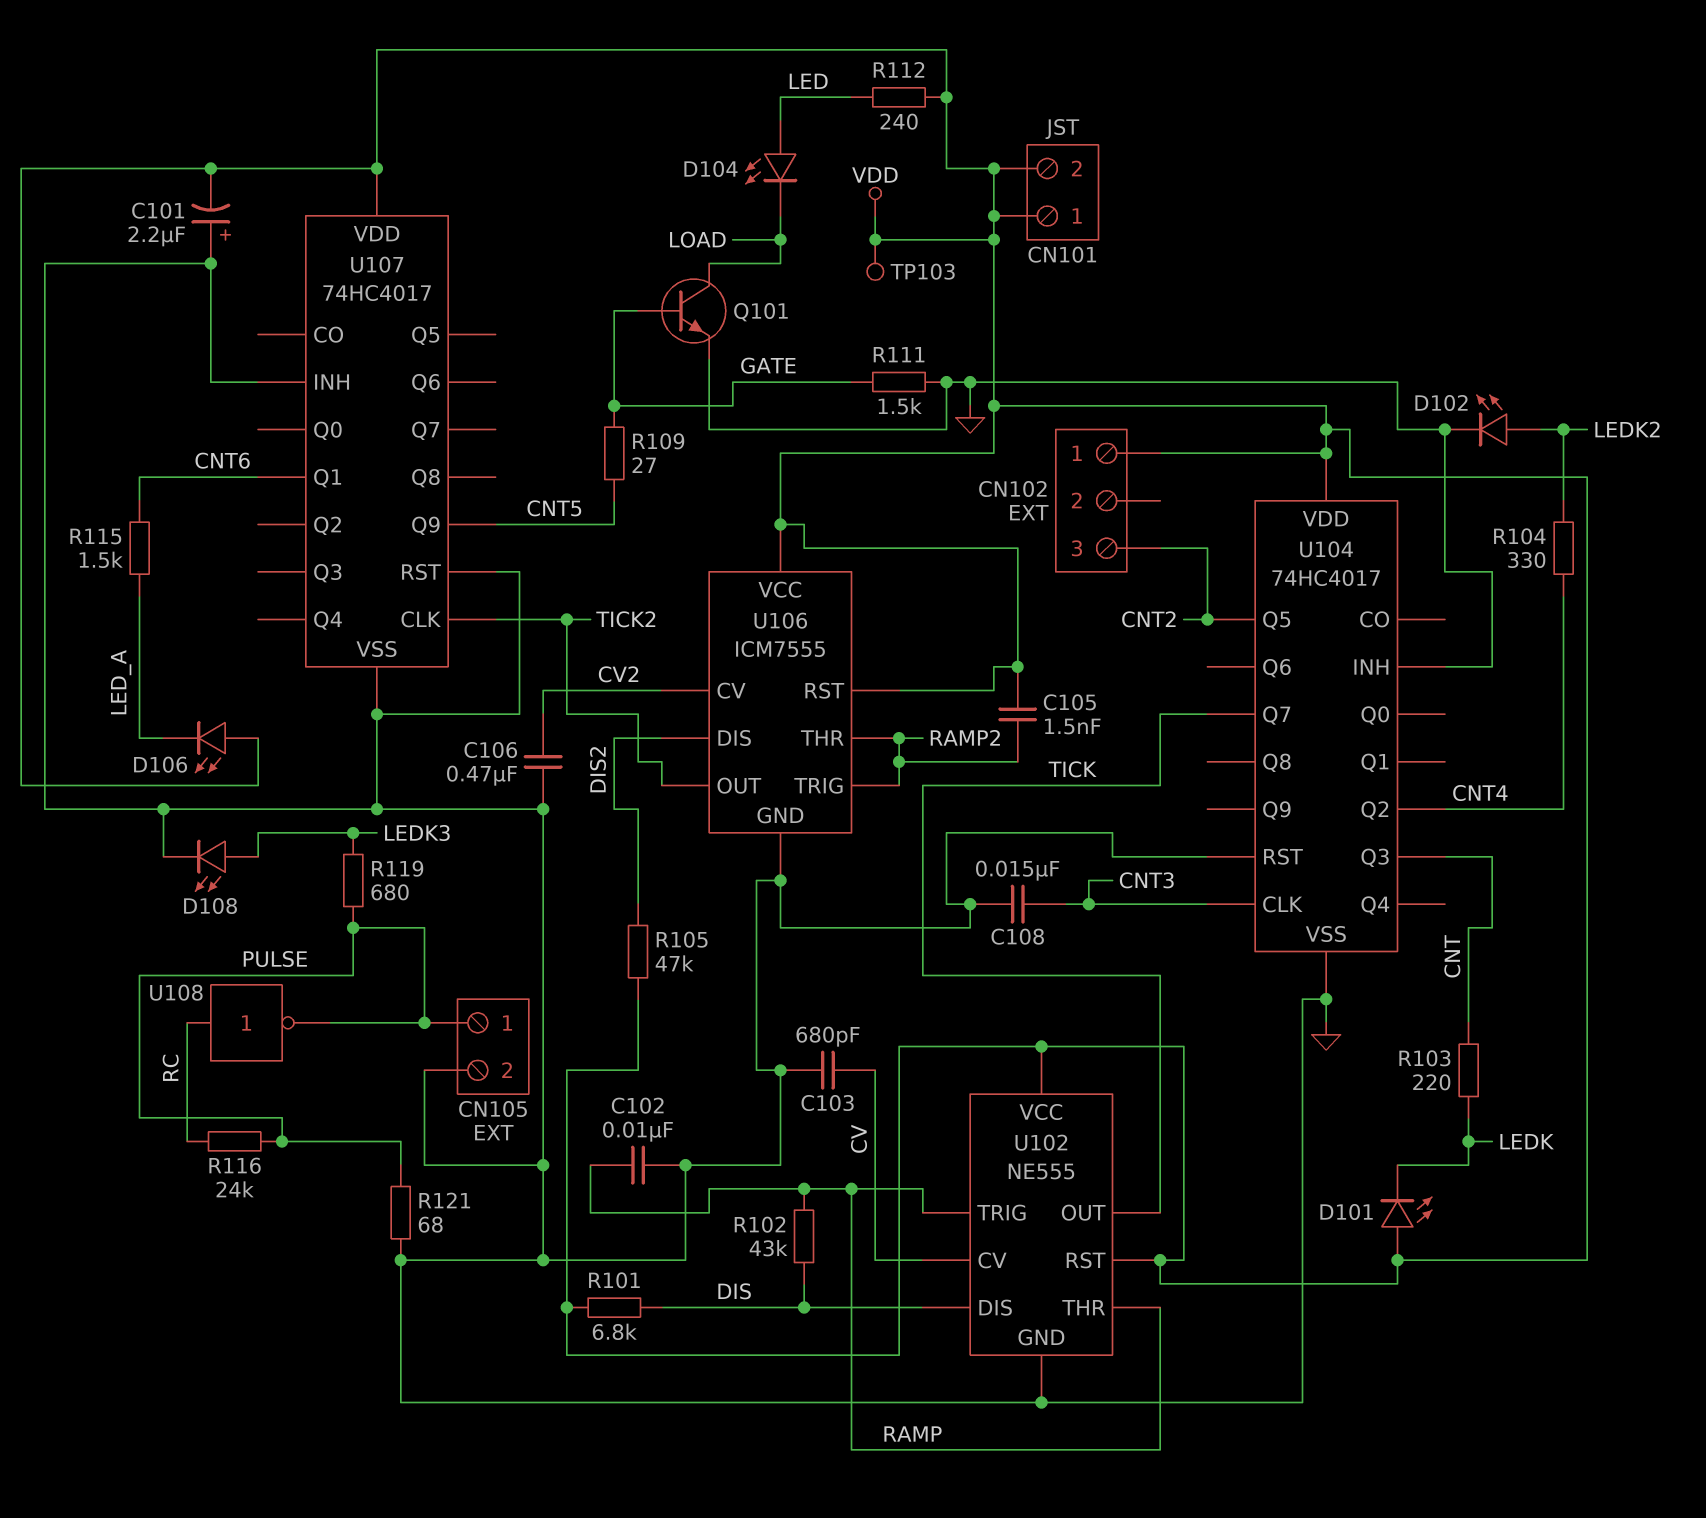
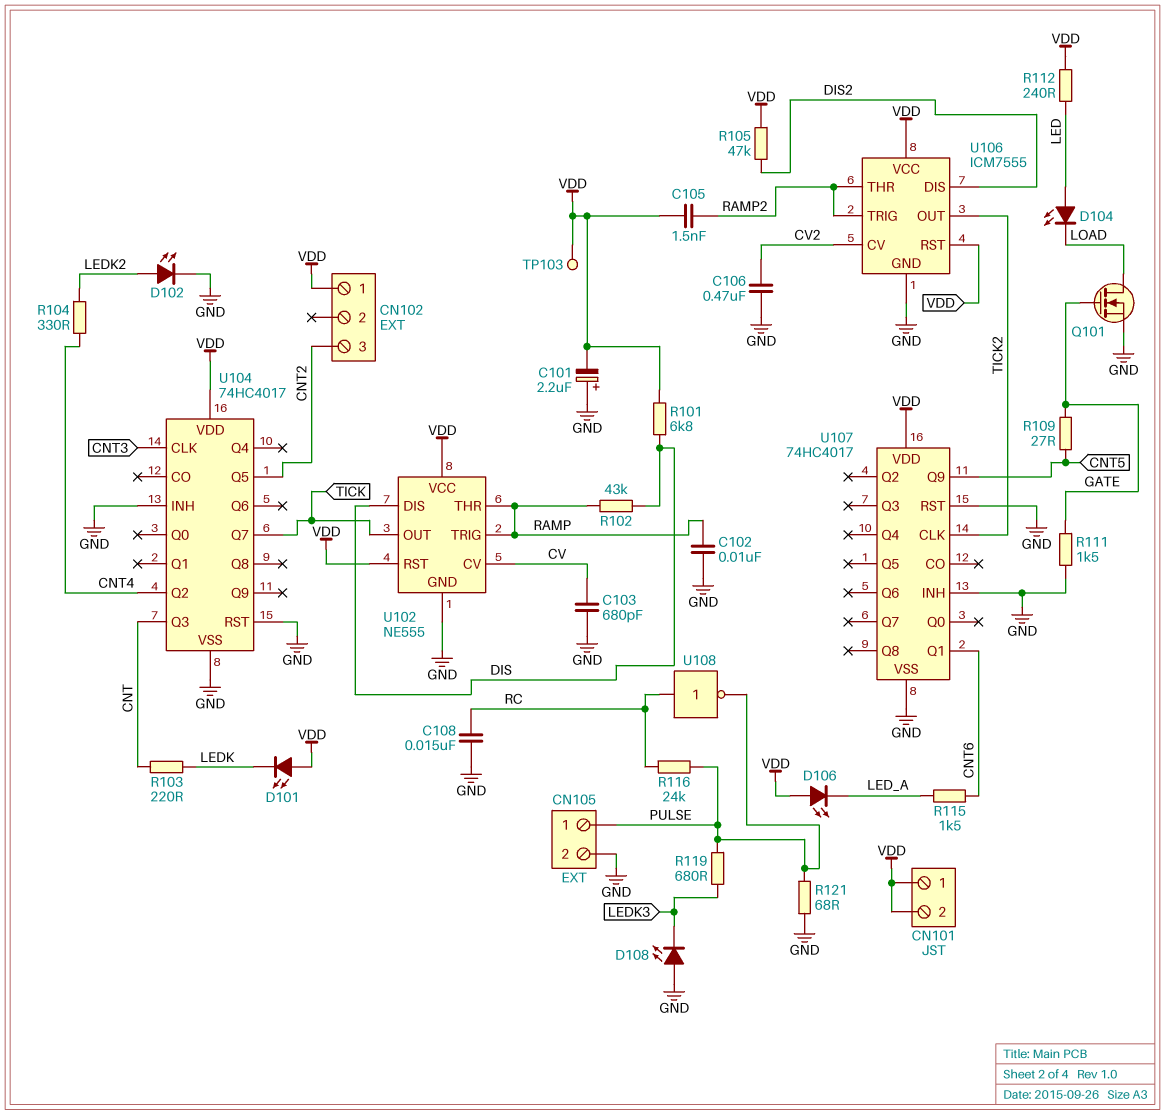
C108: 15nF (CNT3, GND) -> 15nF (GND, RC)
D108: LED (A LEDK3, K GND) -> LED (A GND, K LEDK3)
Q101: NPN (B GATE, C LOAD, E GND) -> NMOS (G GATE, D LOAD, S GND)

